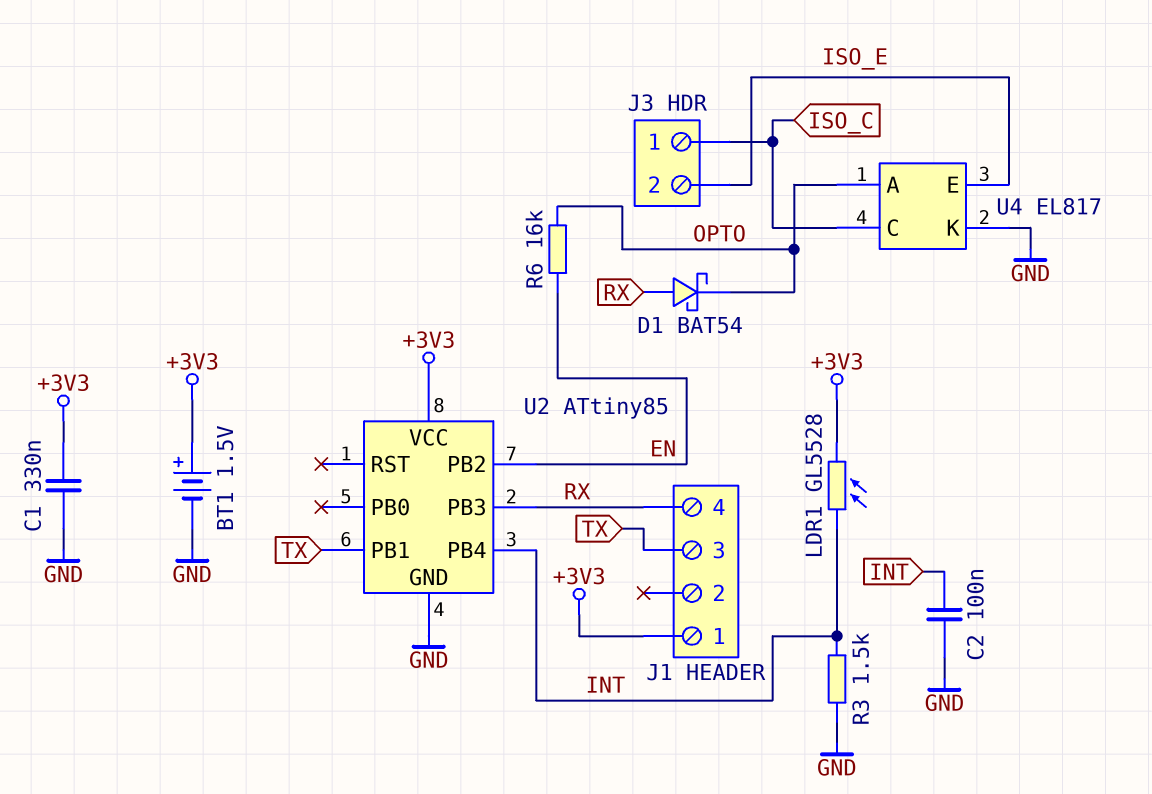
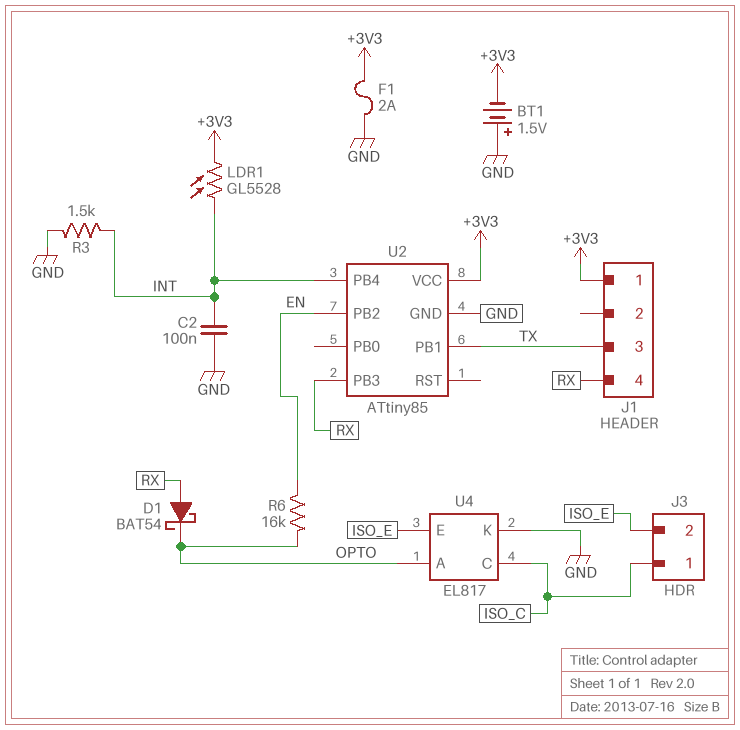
BT1: 1.5V (plus +3V3, minus GND) -> 1.5V (plus GND, minus +3V3)
C1: 330nF (+3V3, GND) -> none
F1: none -> 2A (+3V3, GND)

